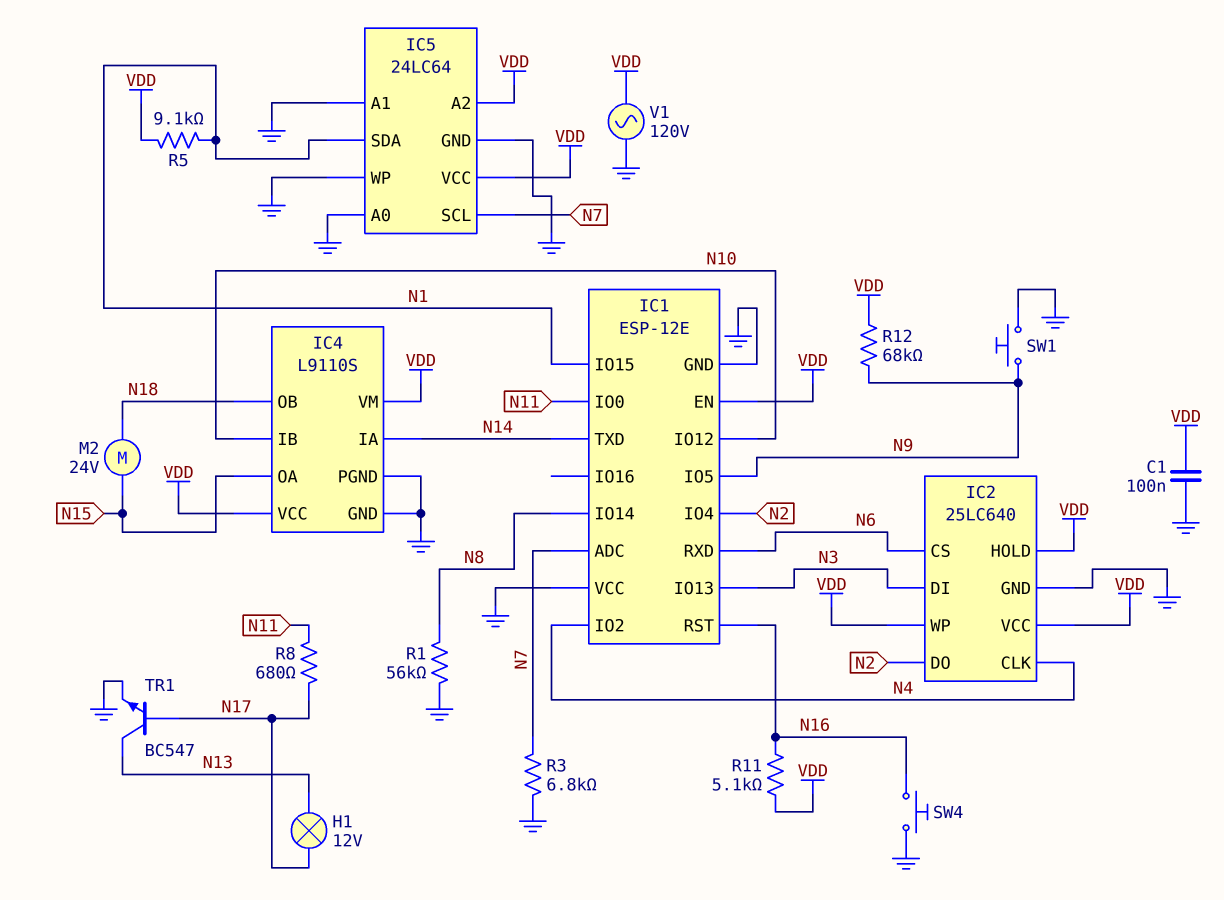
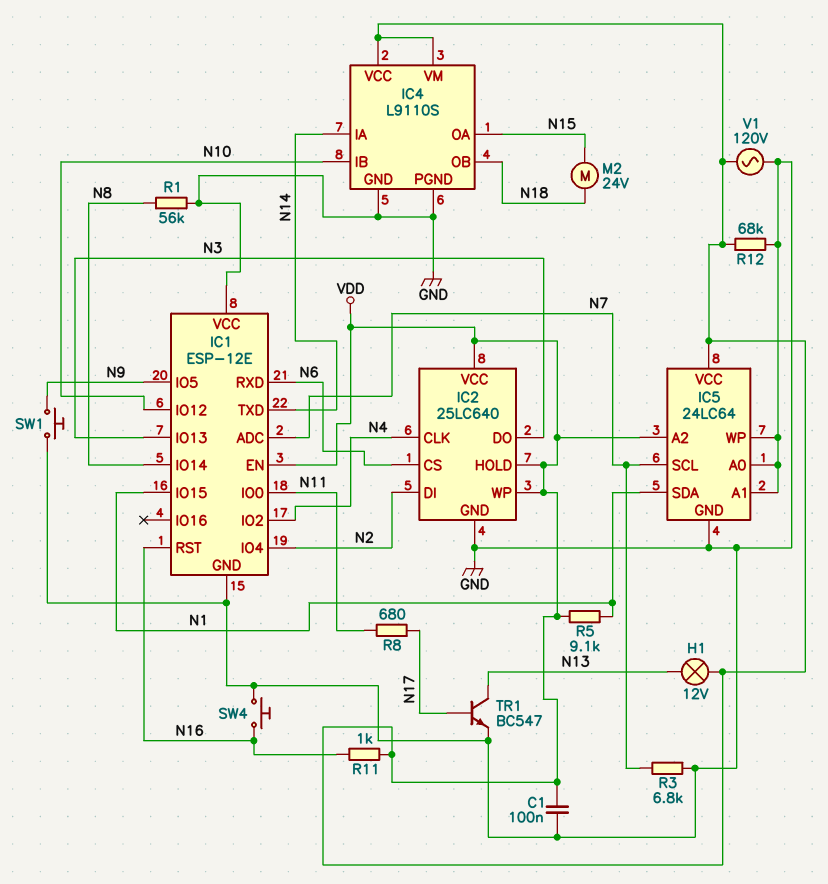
H1: lamp 12V (N13, N17) -> lamp 12V (N13, VDD)
IC2 pin DI: N3 -> N2
IC2 pin DO: N2 -> N3
R11: 5.1k (N16, VDD) -> 1k (N16, VDD)
R12: 68k (N9, VDD) -> 68k (GND, VDD)

